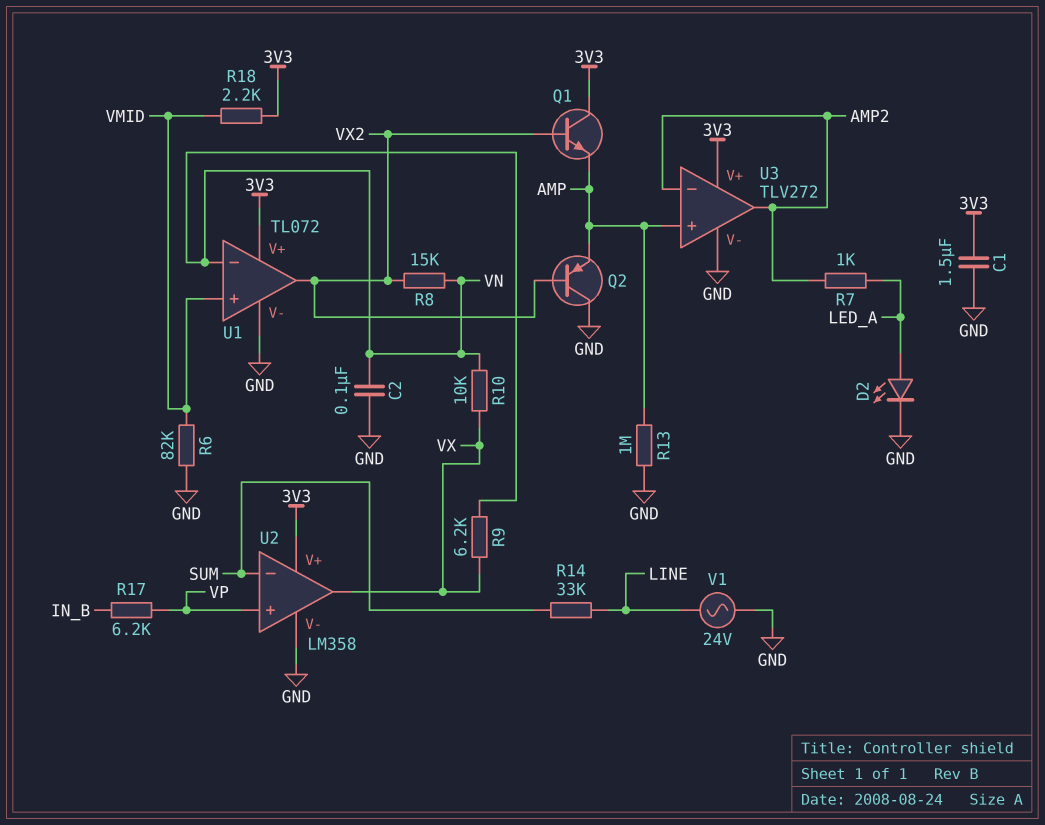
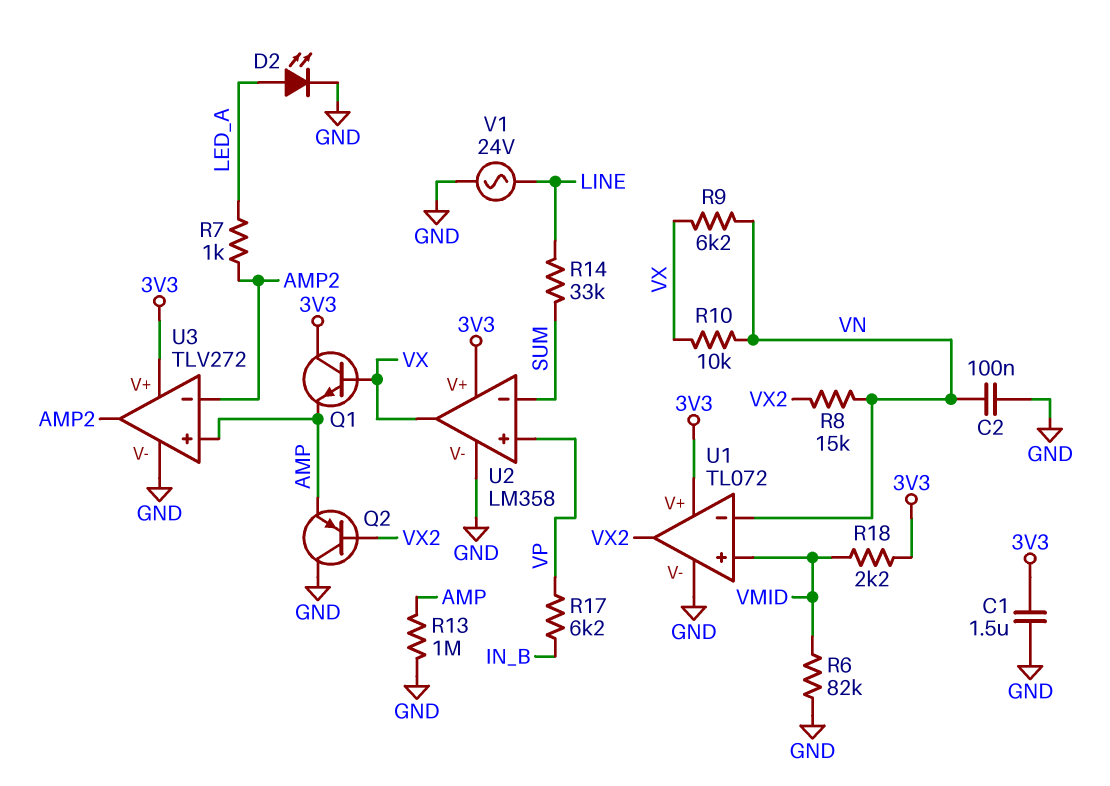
Q1: NPN (B VX2, C 3V3, E AMP) -> NPN (B VX, C 3V3, E AMP)

